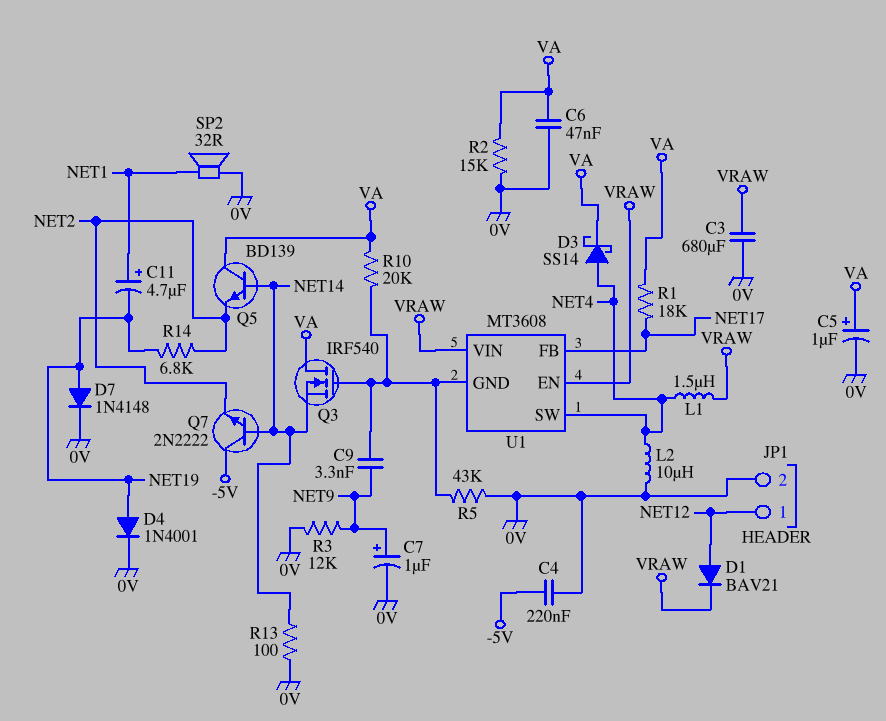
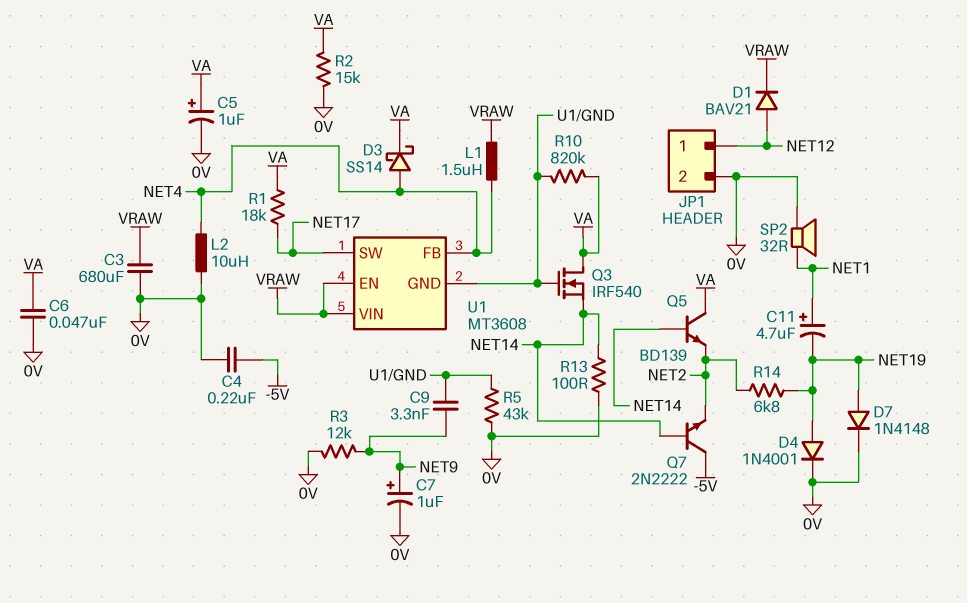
R10: 20k (U1/GND, VA) -> 820k (U1/GND, VA)
U1 pin FB: NET17 -> NET4
U1 pin SW: NET4 -> NET17

